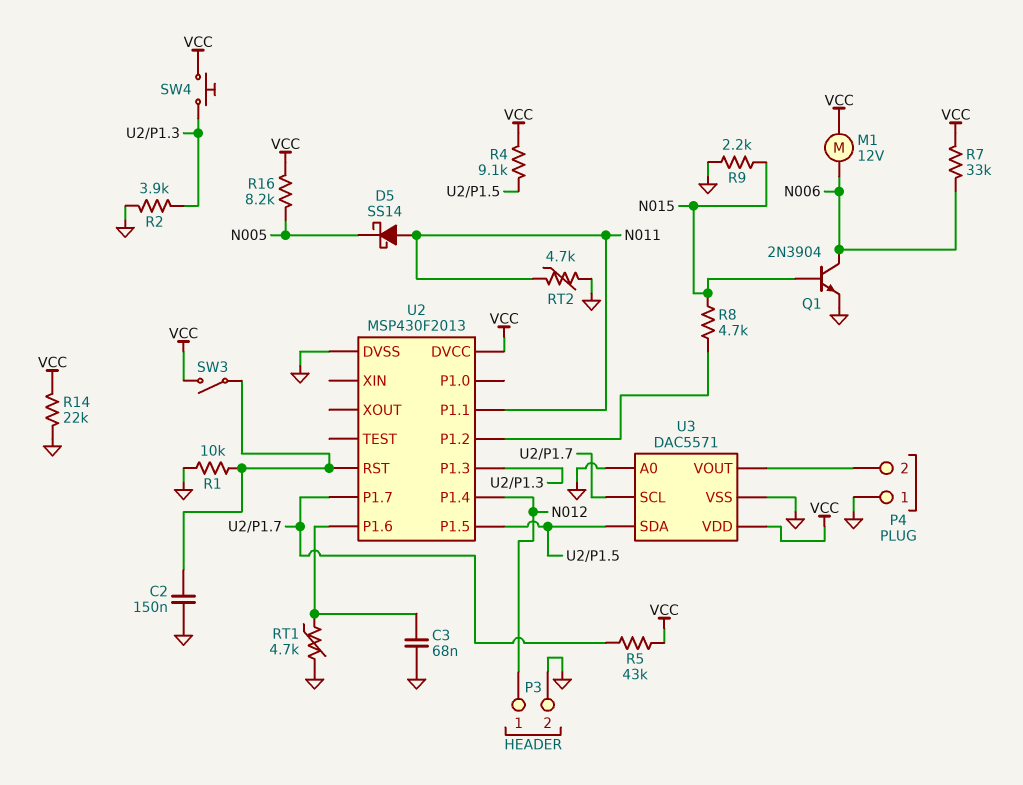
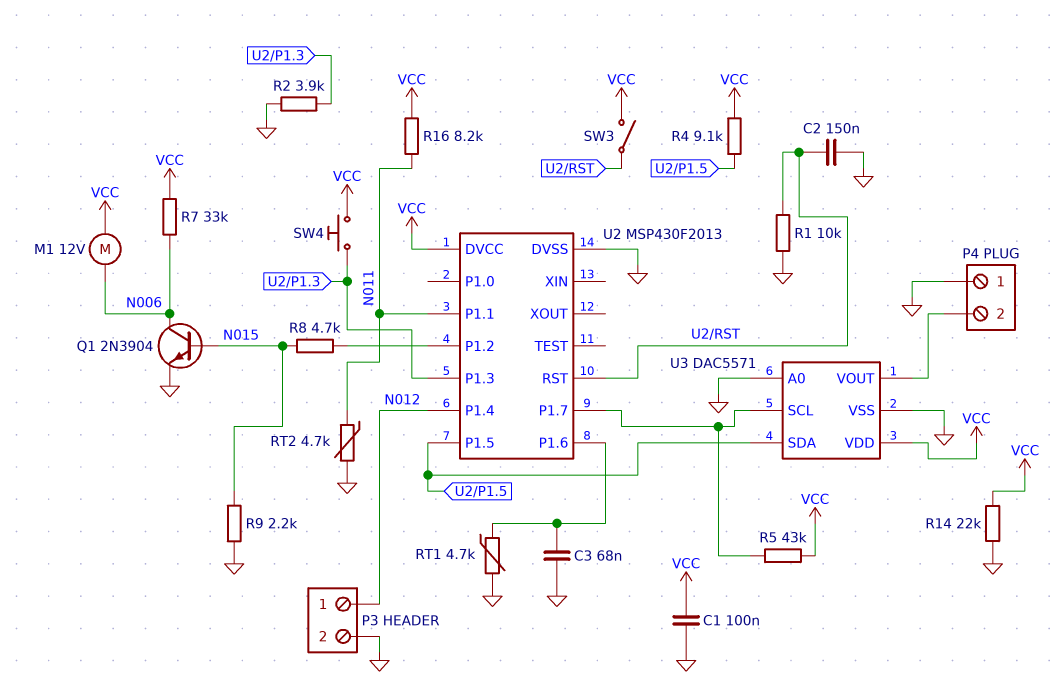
C1: none -> 100nF (GND, VCC)
D5: schottky SS14 (A N011, K N005) -> none
R16: 8.2k (N005, VCC) -> 8.2k (N011, VCC)

